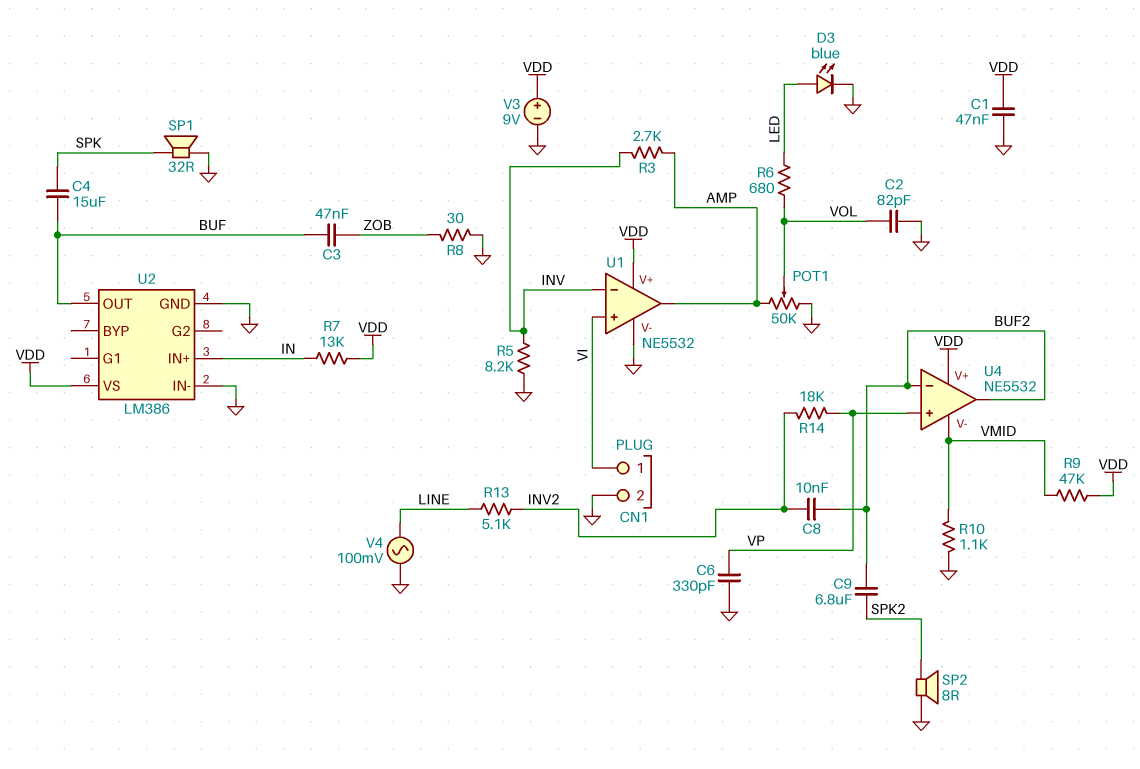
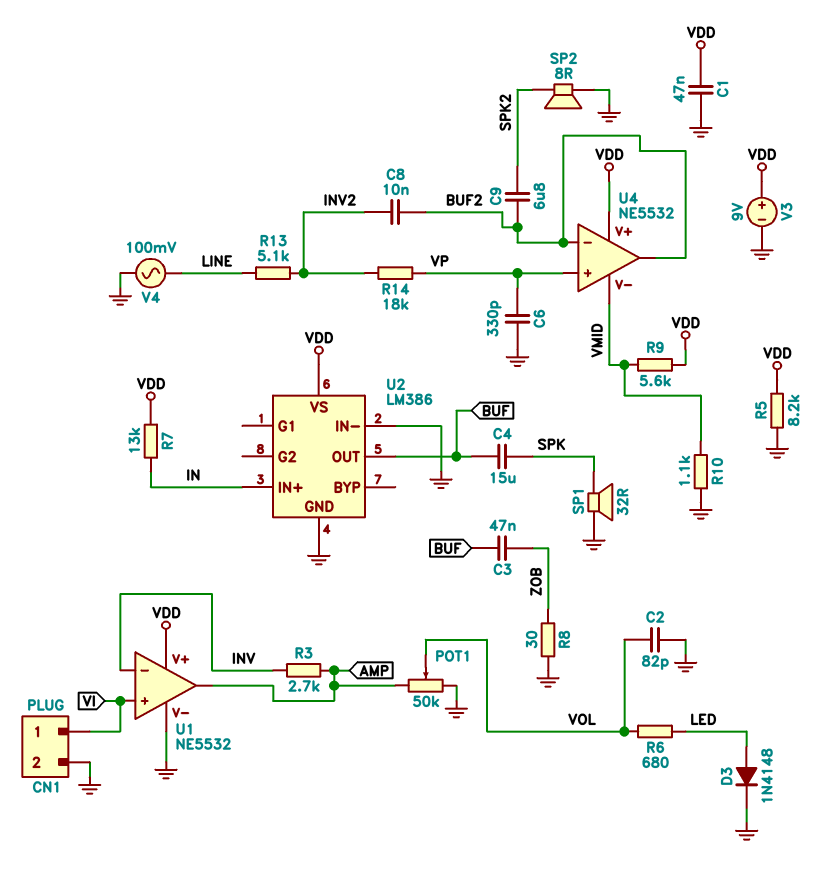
D3: LED blue (A LED, K GND) -> diode 1N4148 (A LED, K GND)
R5: 8.2k (GND, INV) -> 8.2k (GND, VDD)
R9: 47k (VDD, VMID) -> 5.6k (VDD, VMID)

